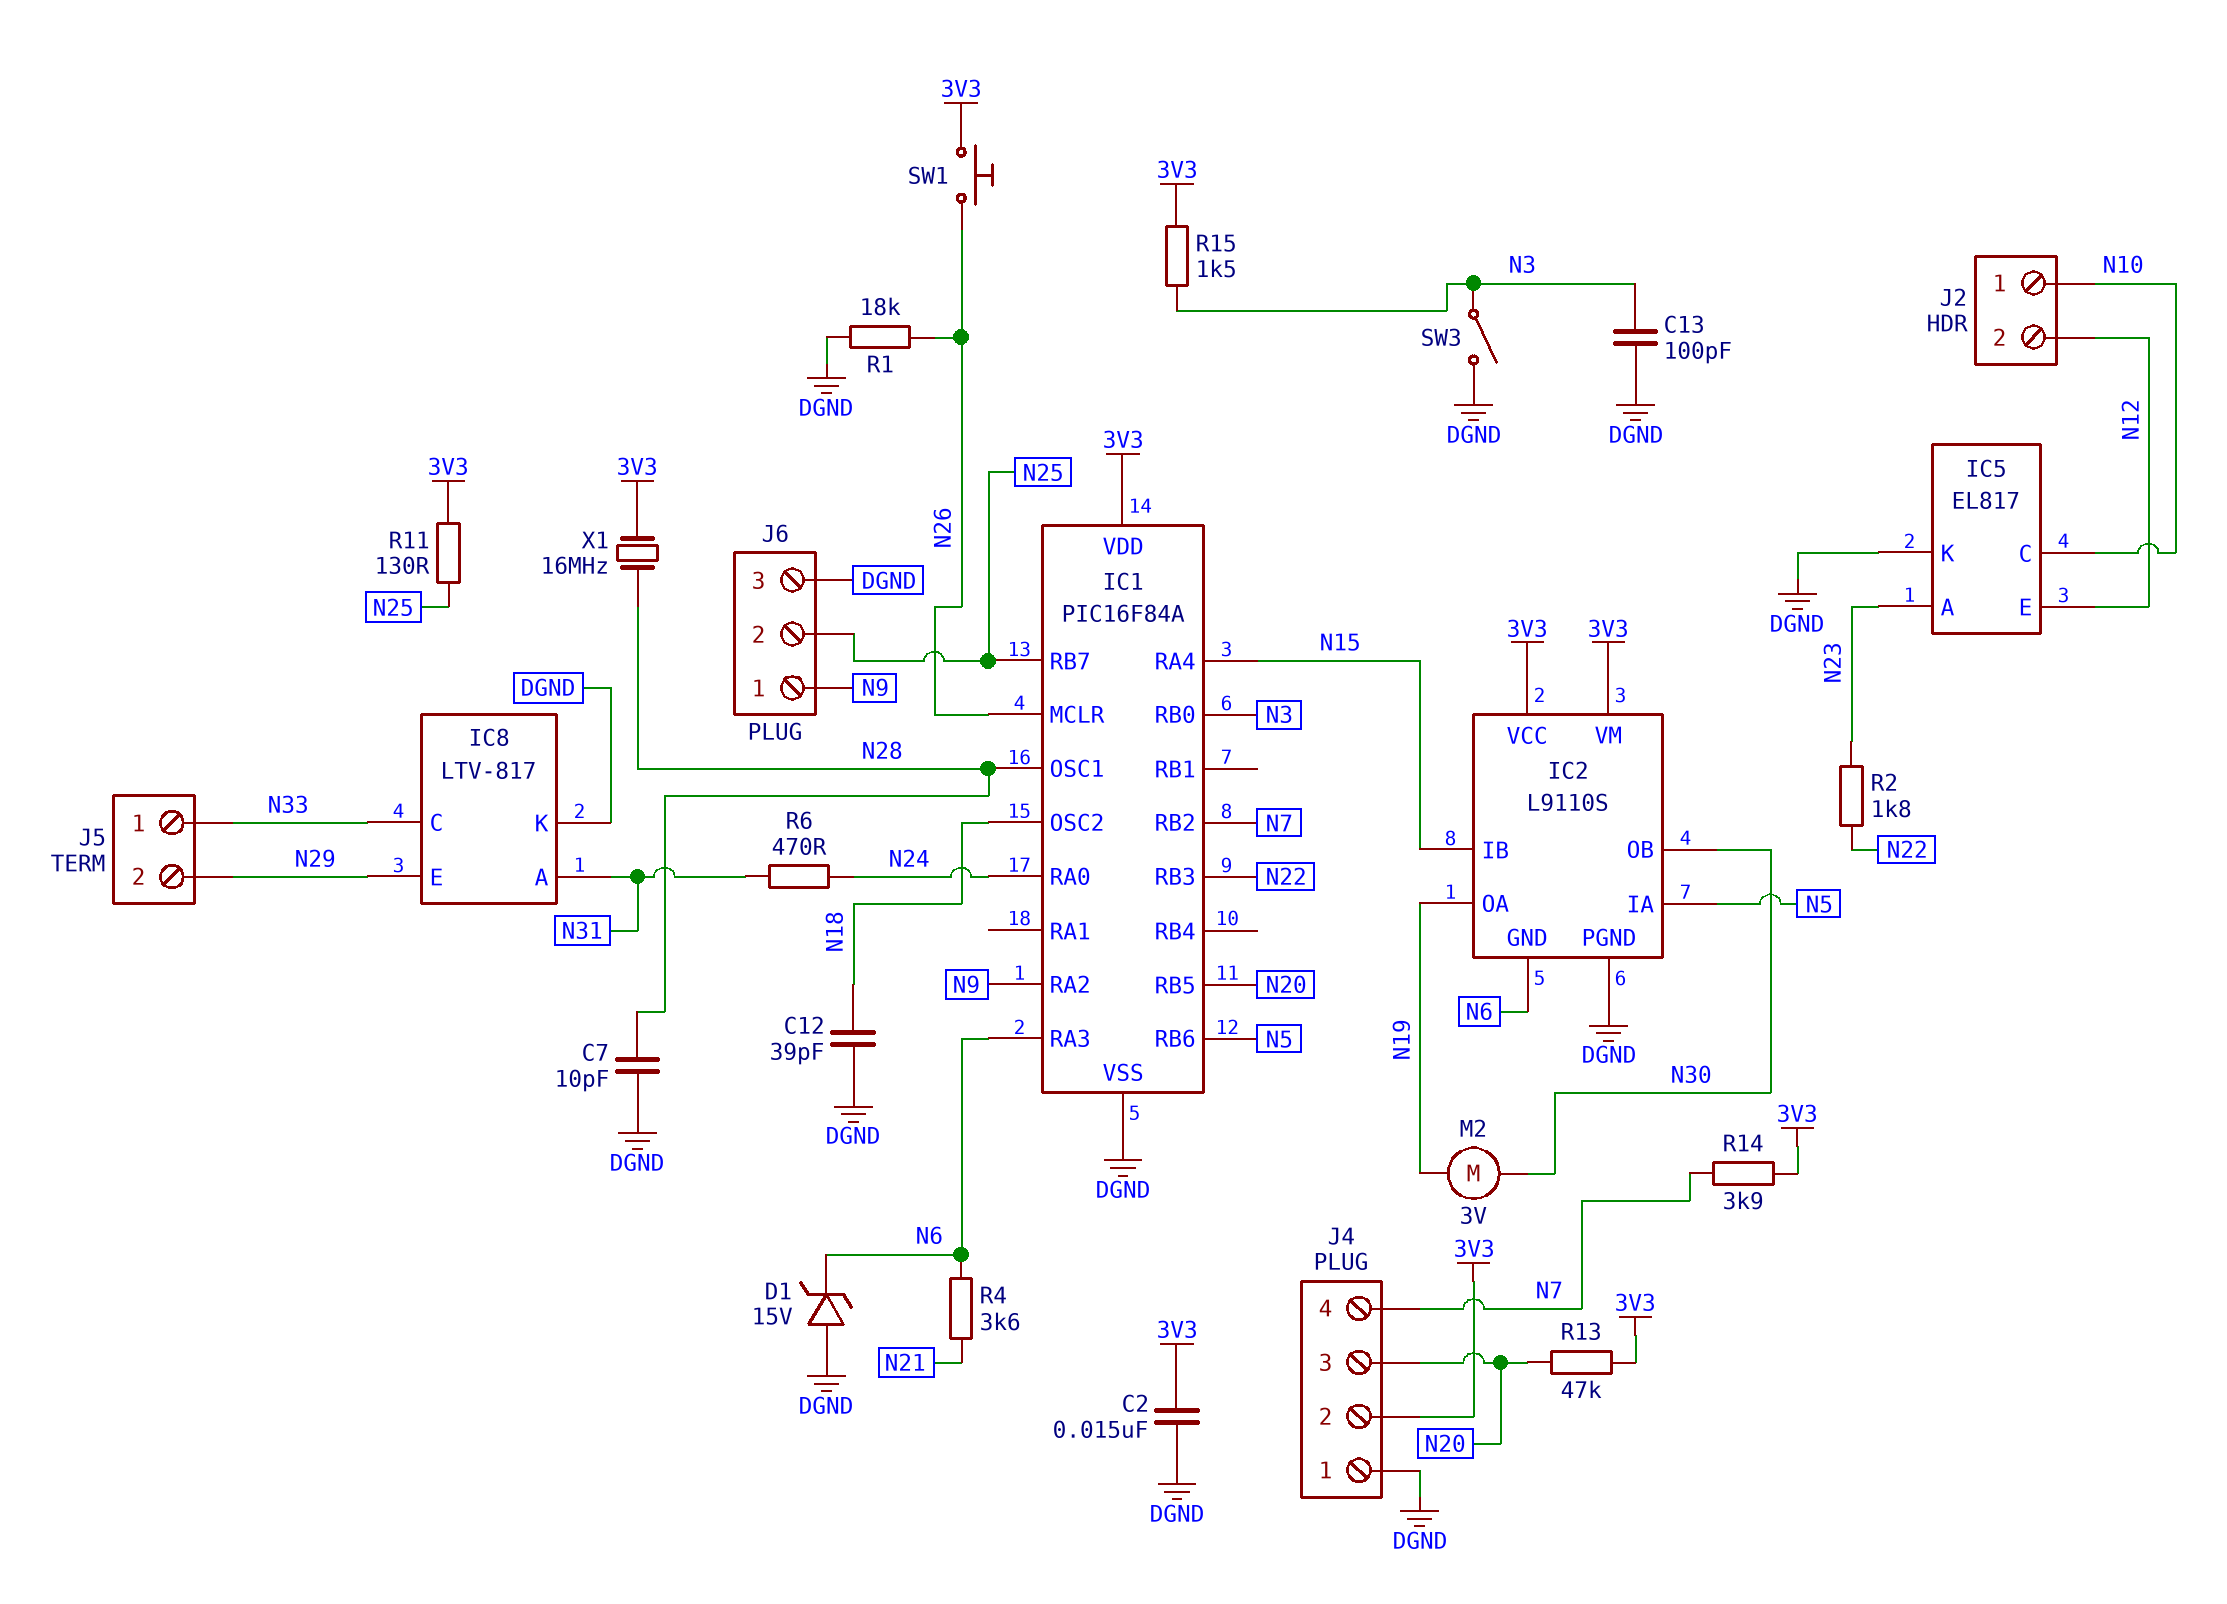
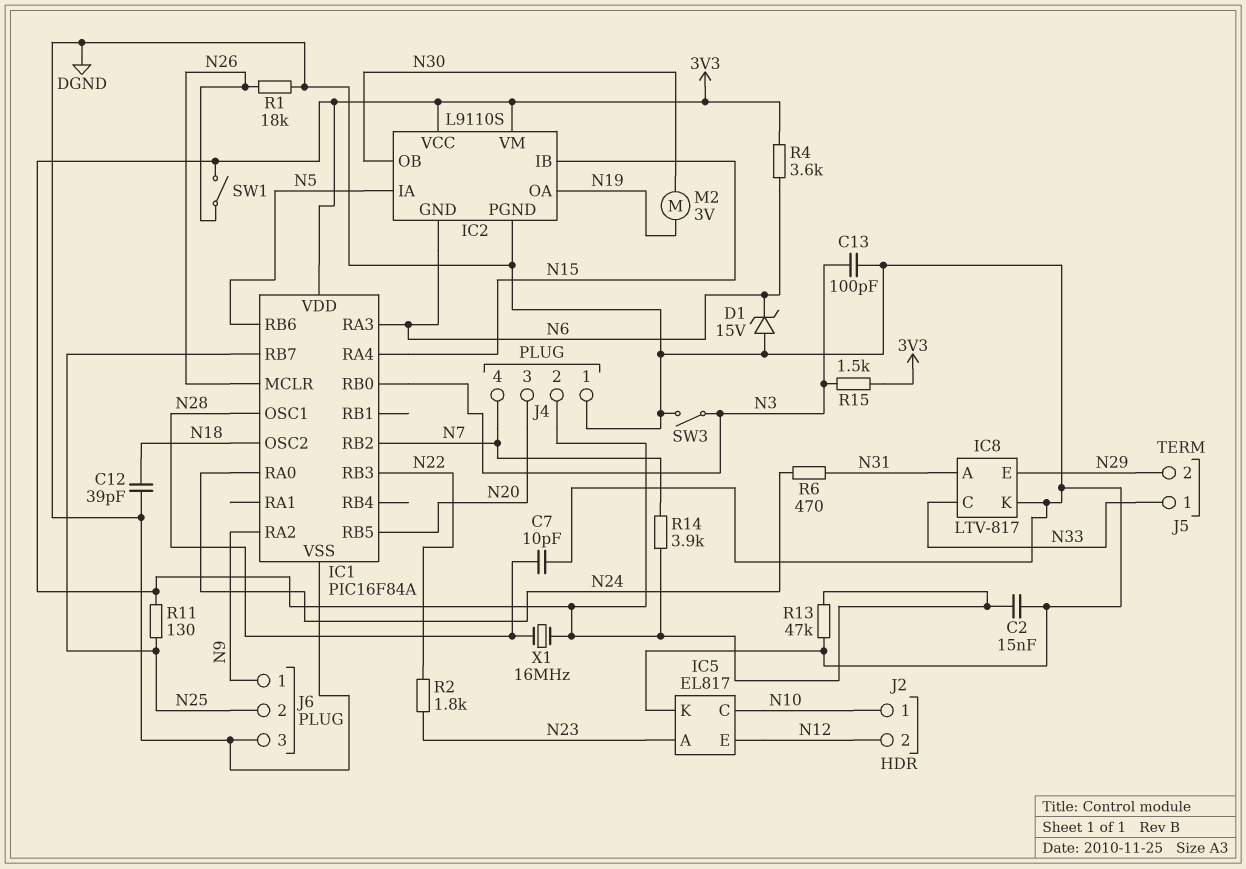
R4: 3.6k (N6, N21) -> 3.6k (3V3, N6)
R13: 47k (3V3, N20) -> 47k (3V3, DGND)
SW1: button (3V3, N26) -> switch (3V3, N26)

